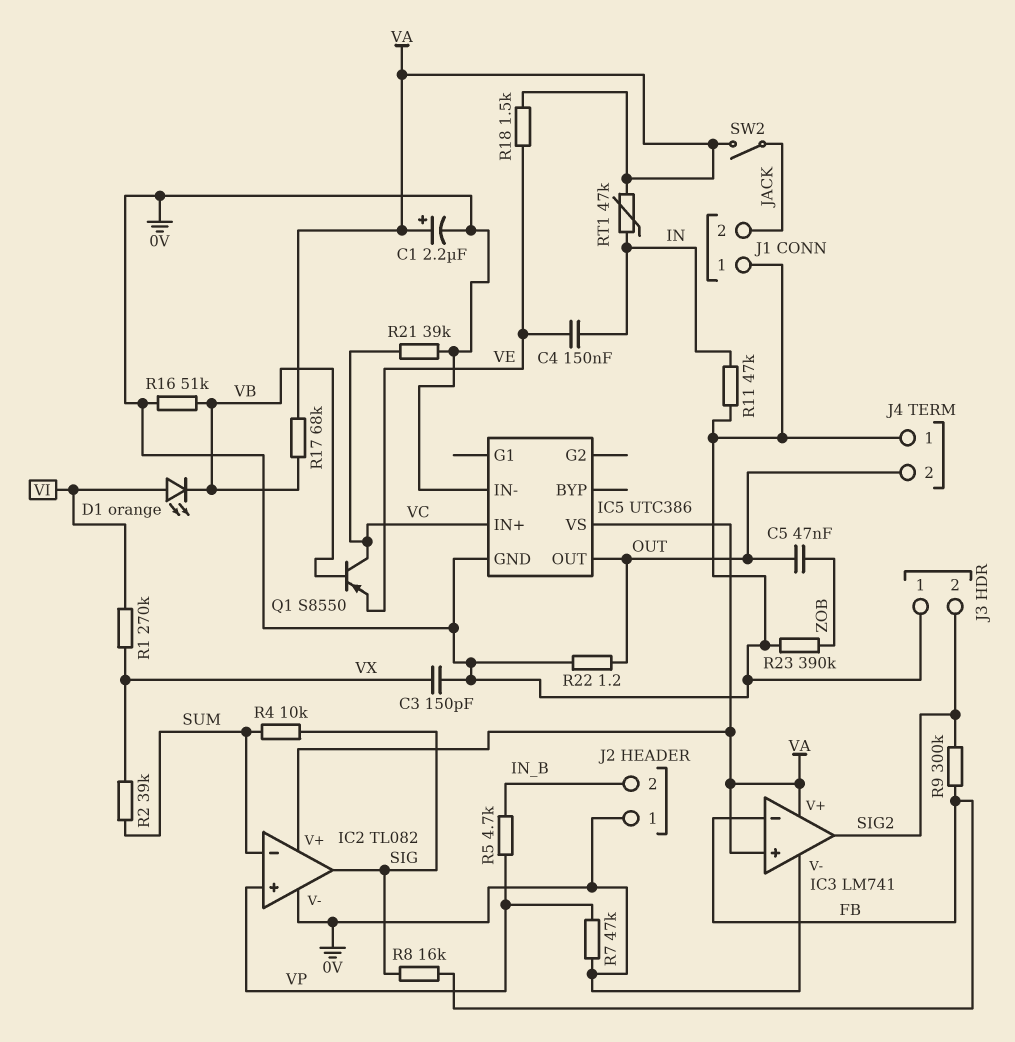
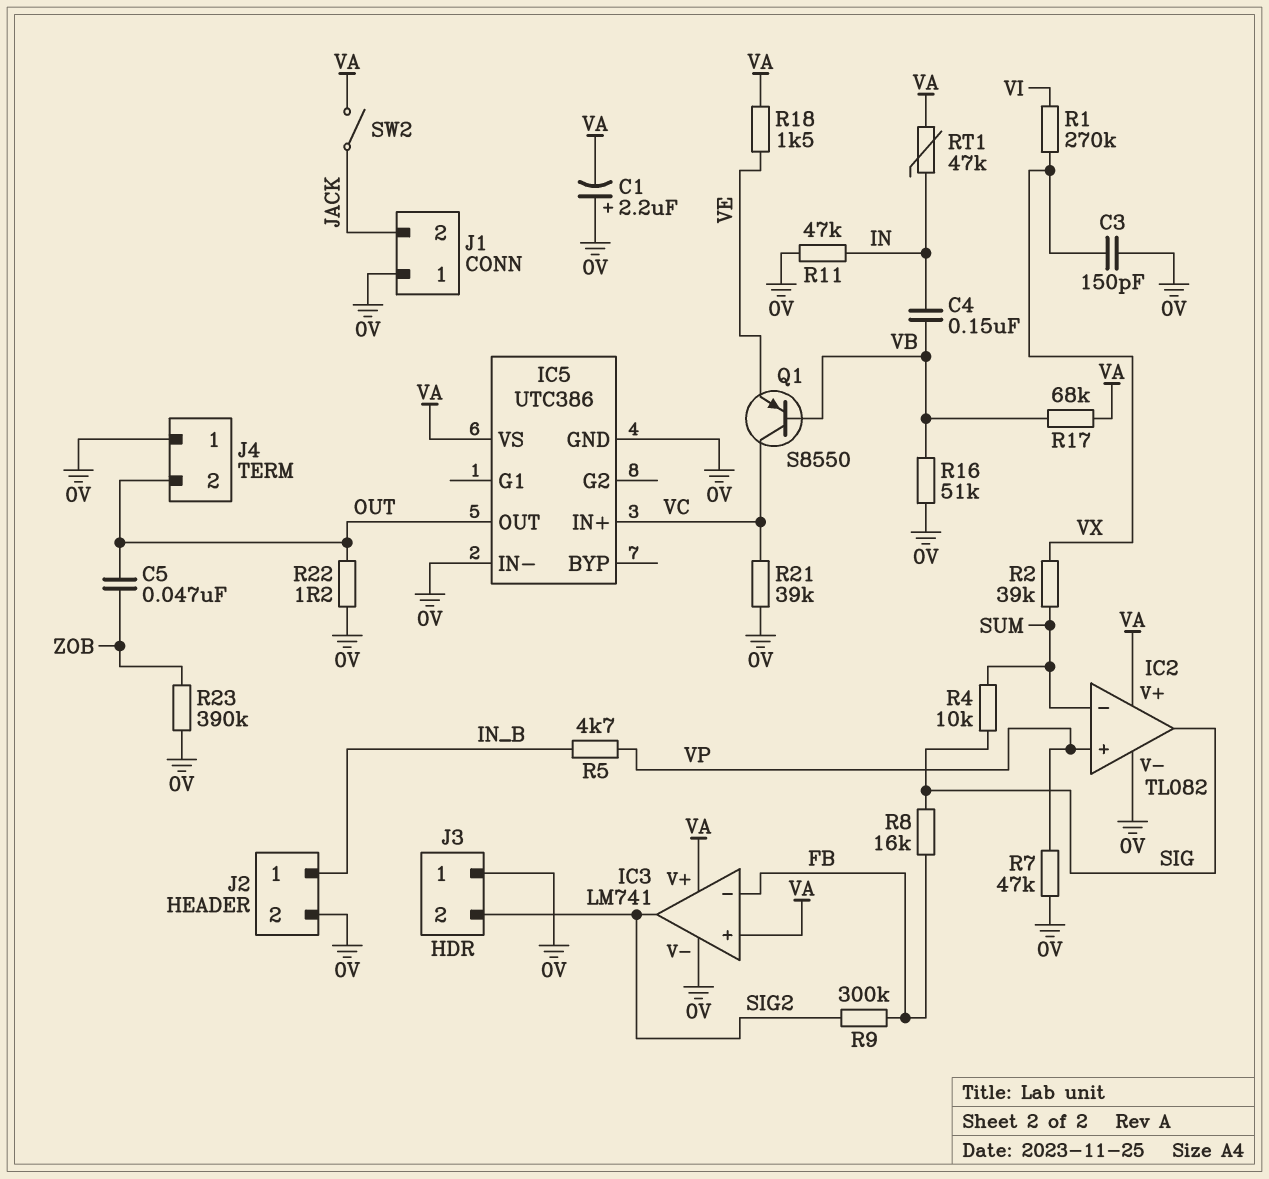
C1: 2.2uF (plus VA, minus 0V) -> 2.2uF (plus 0V, minus VA)
C4: 150nF (IN, VE) -> 150nF (IN, VB)
D1: LED orange (A VI, K VB) -> none
J2 pin 1: 0V -> IN_B
J2 pin 2: IN_B -> 0V

